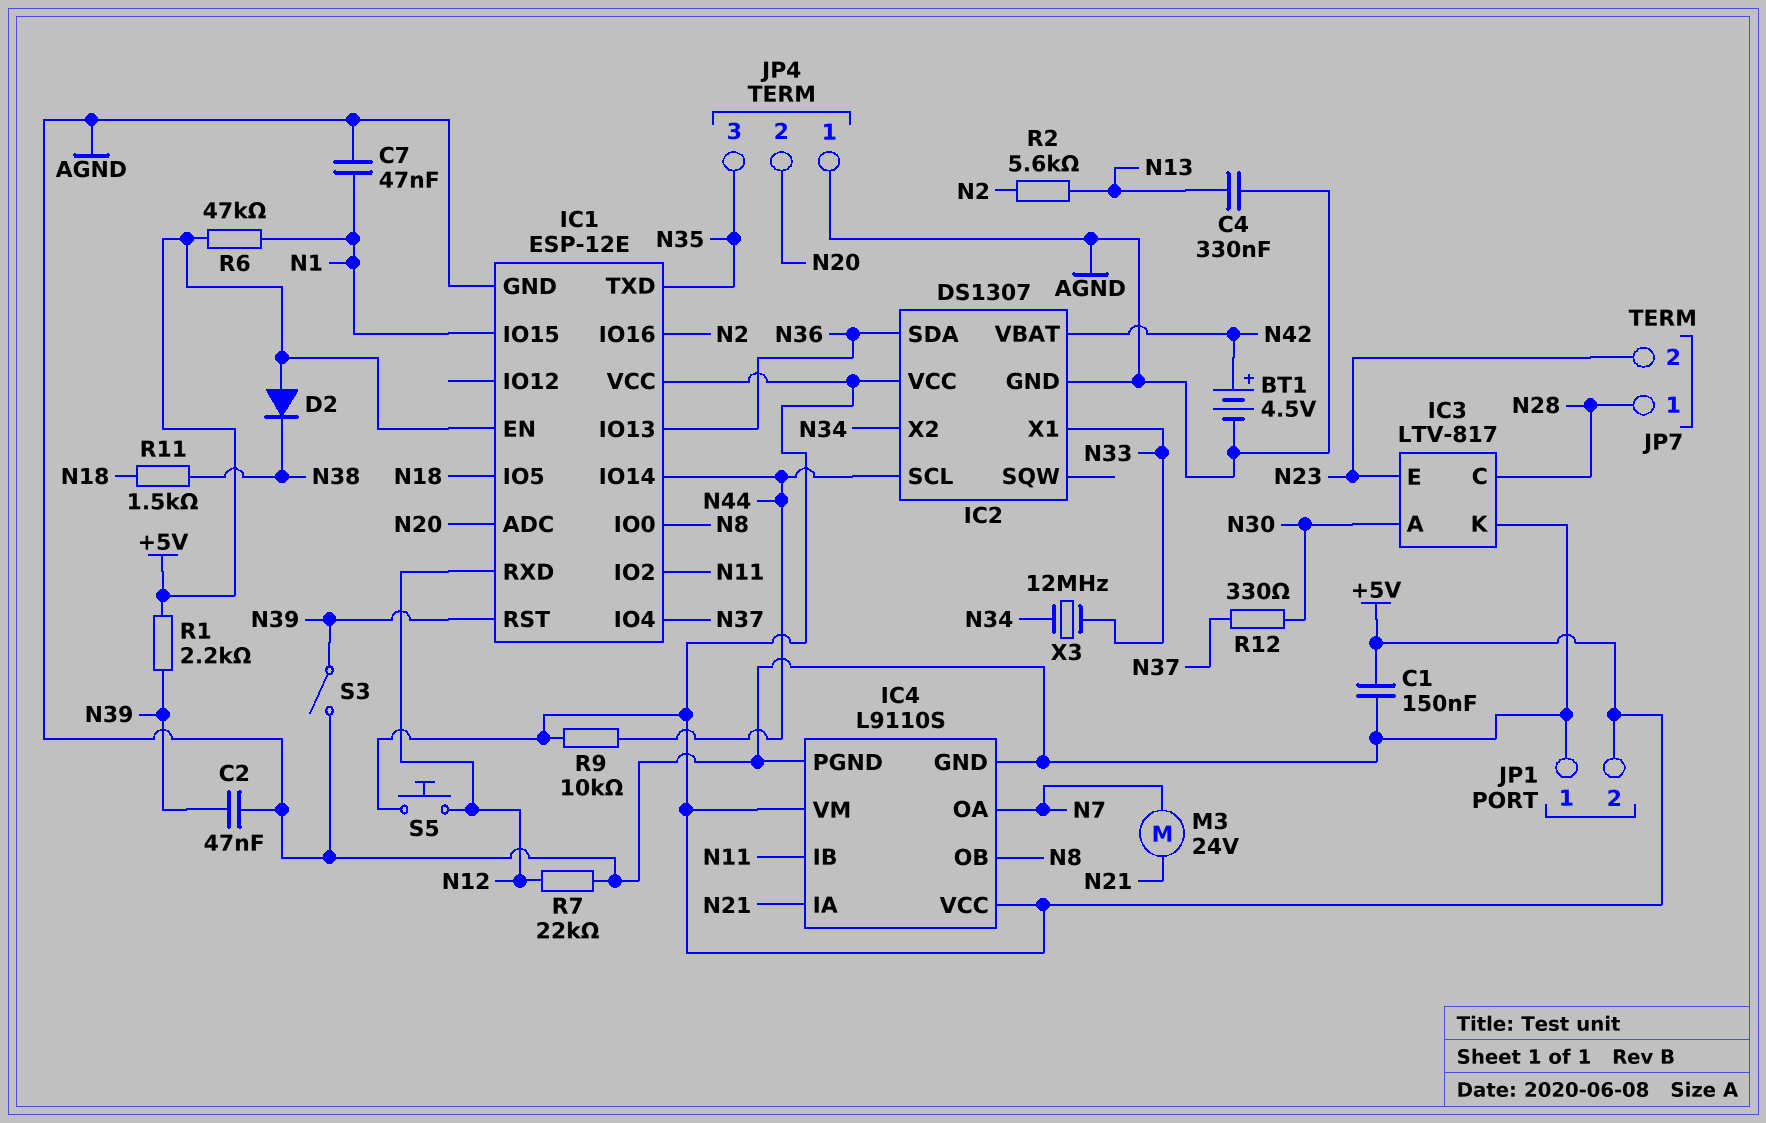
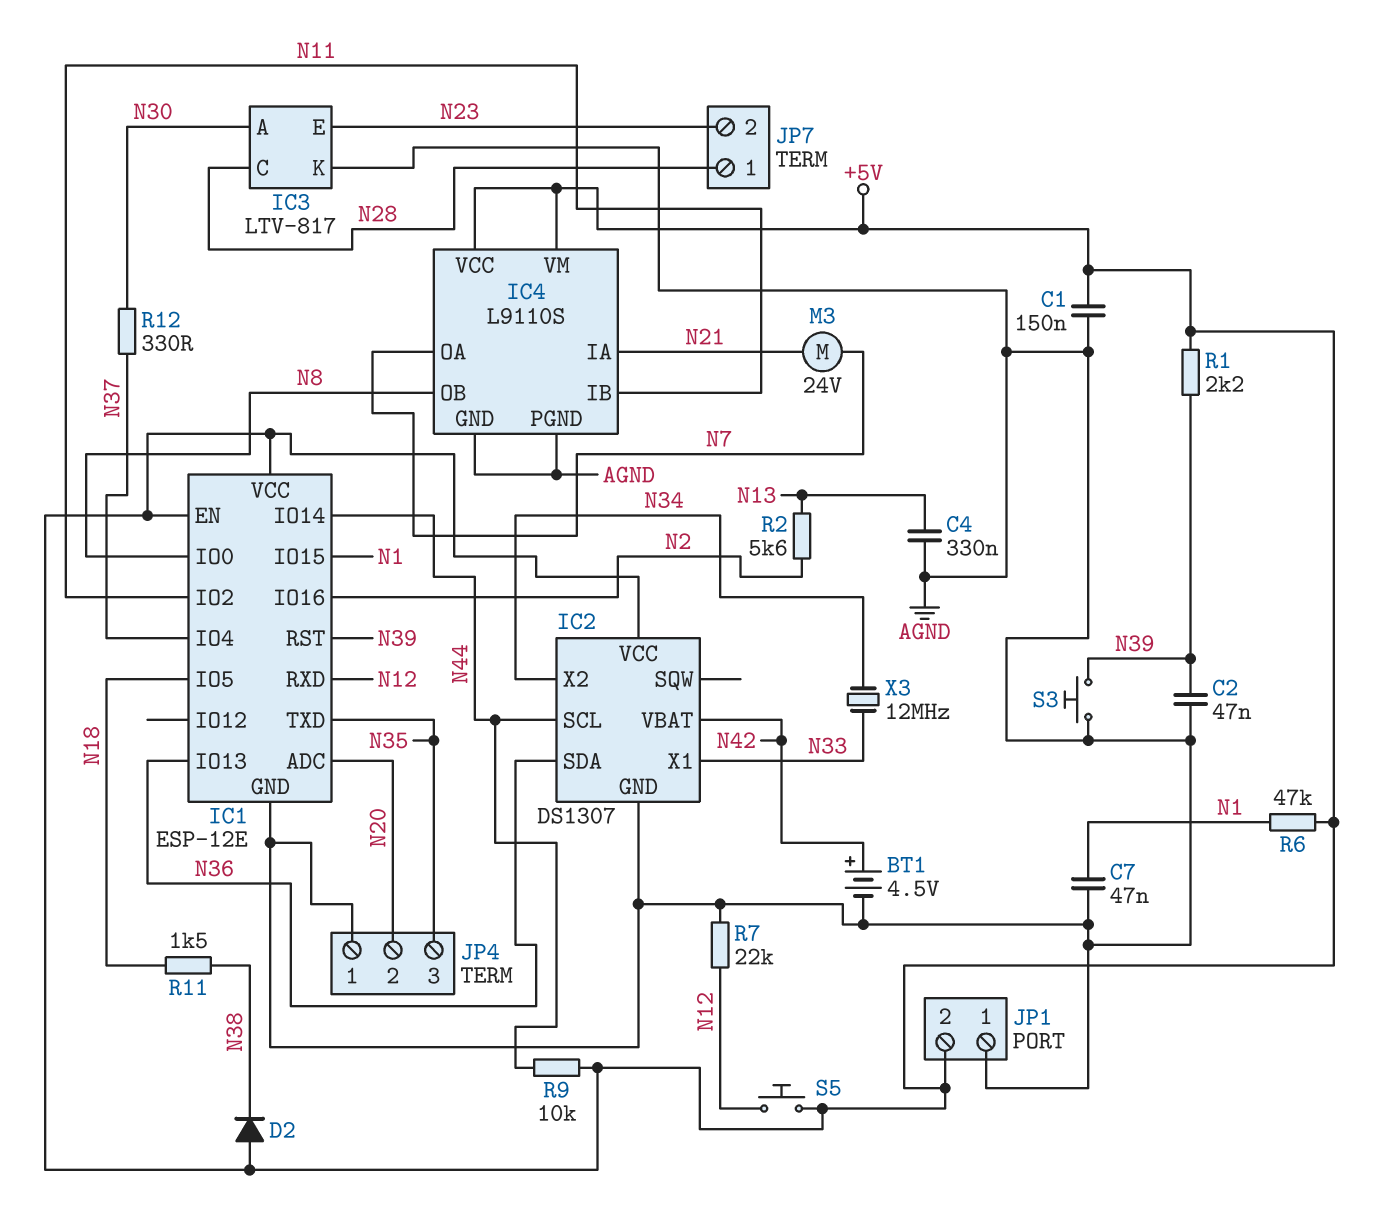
S3: switch (AGND, N39) -> button (AGND, N39)

